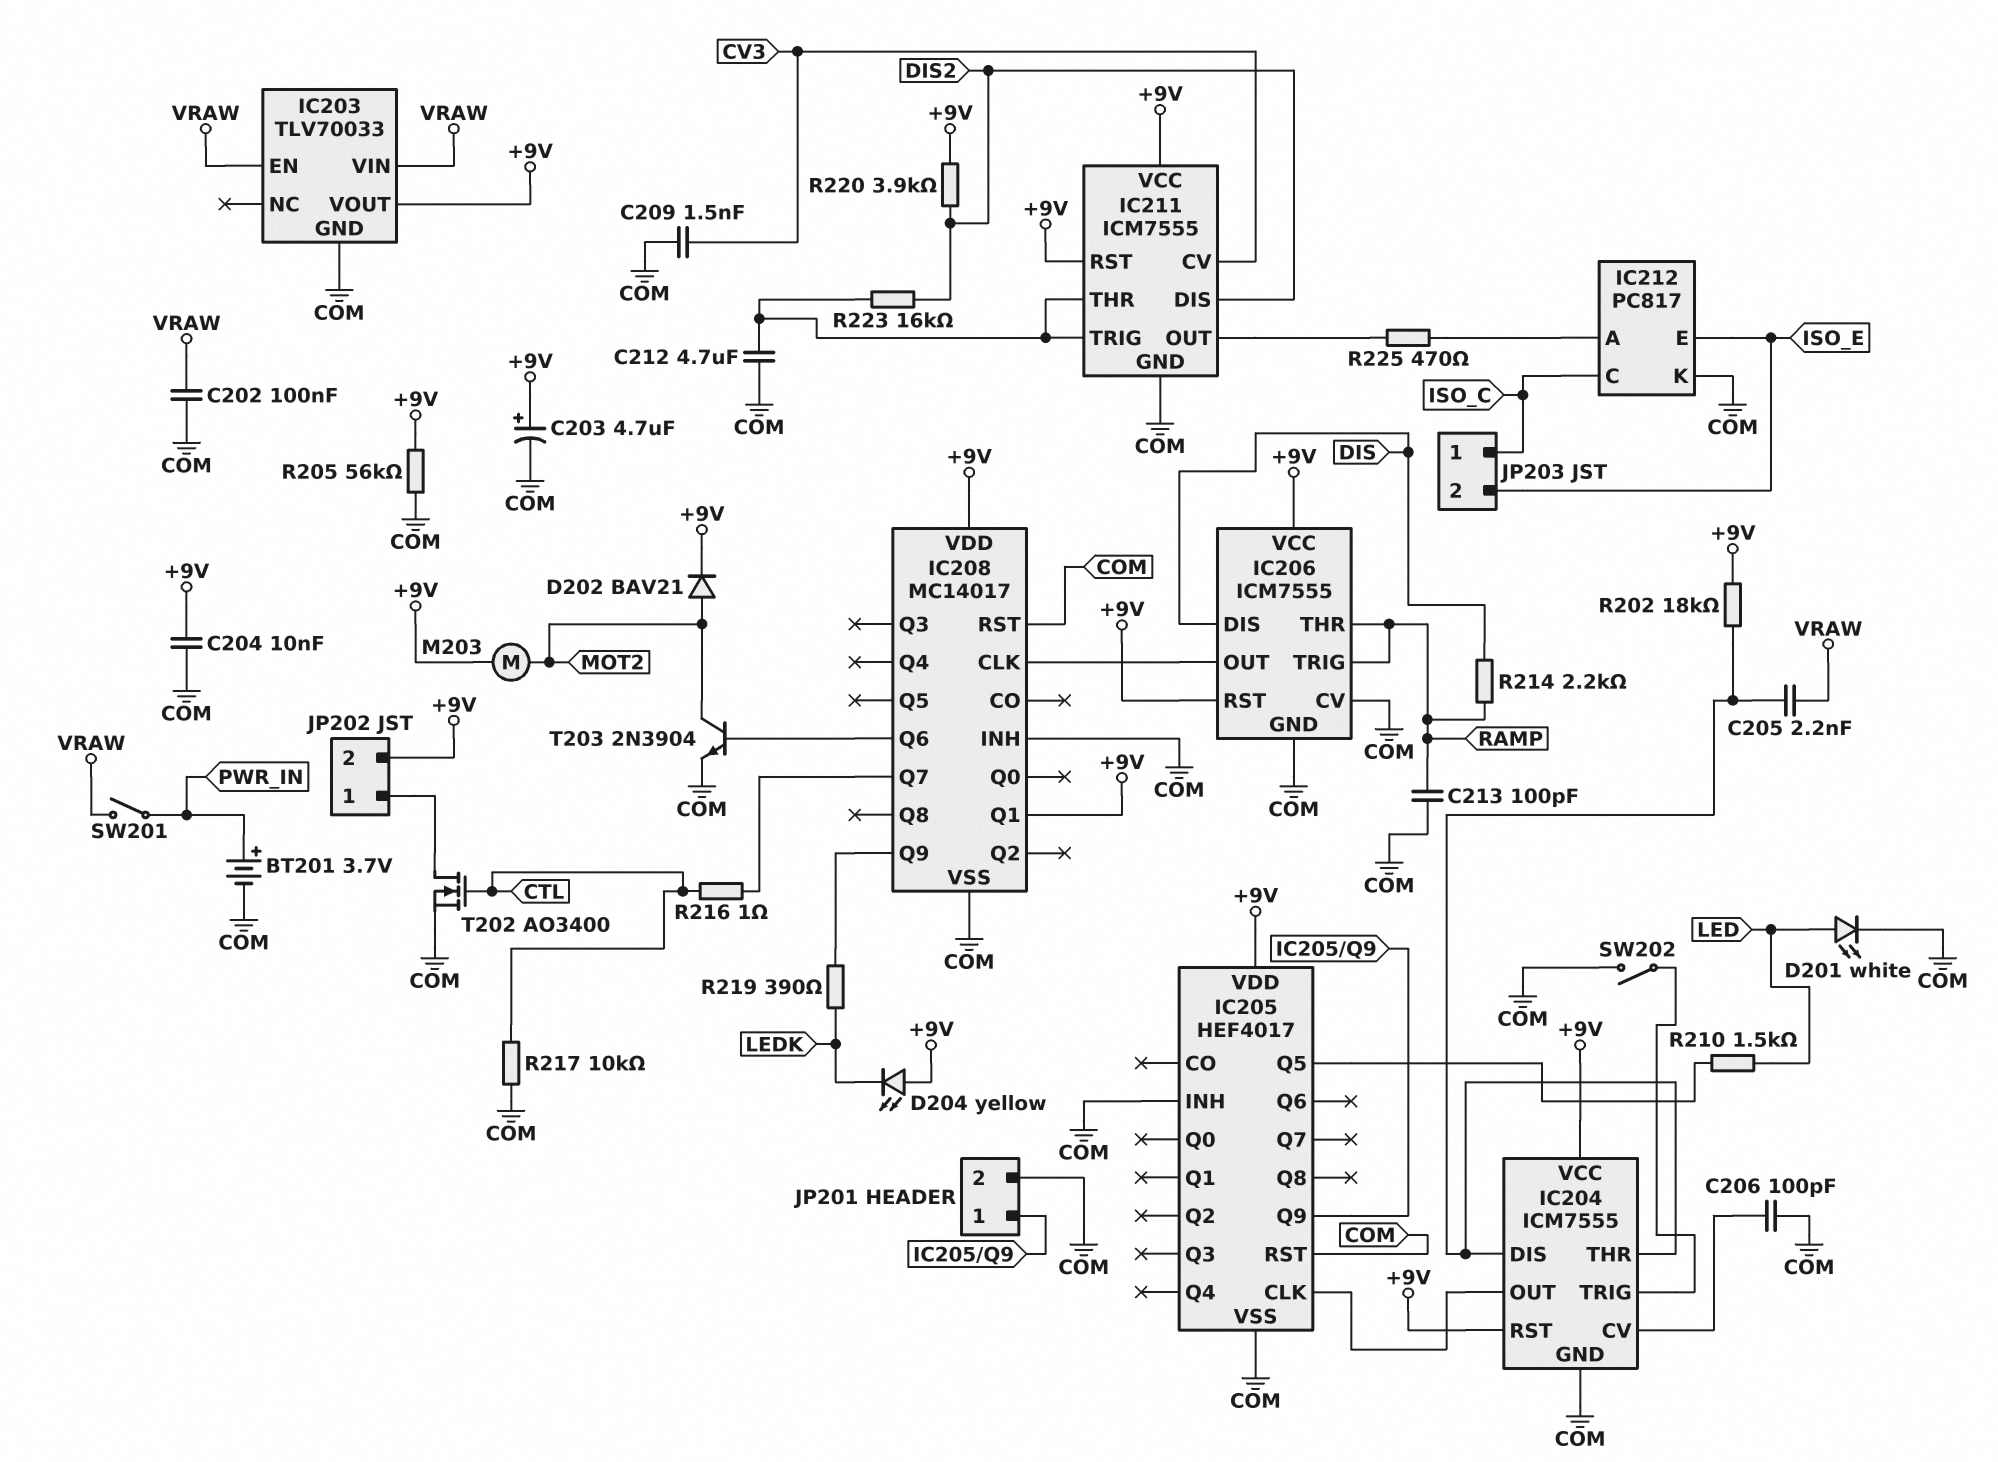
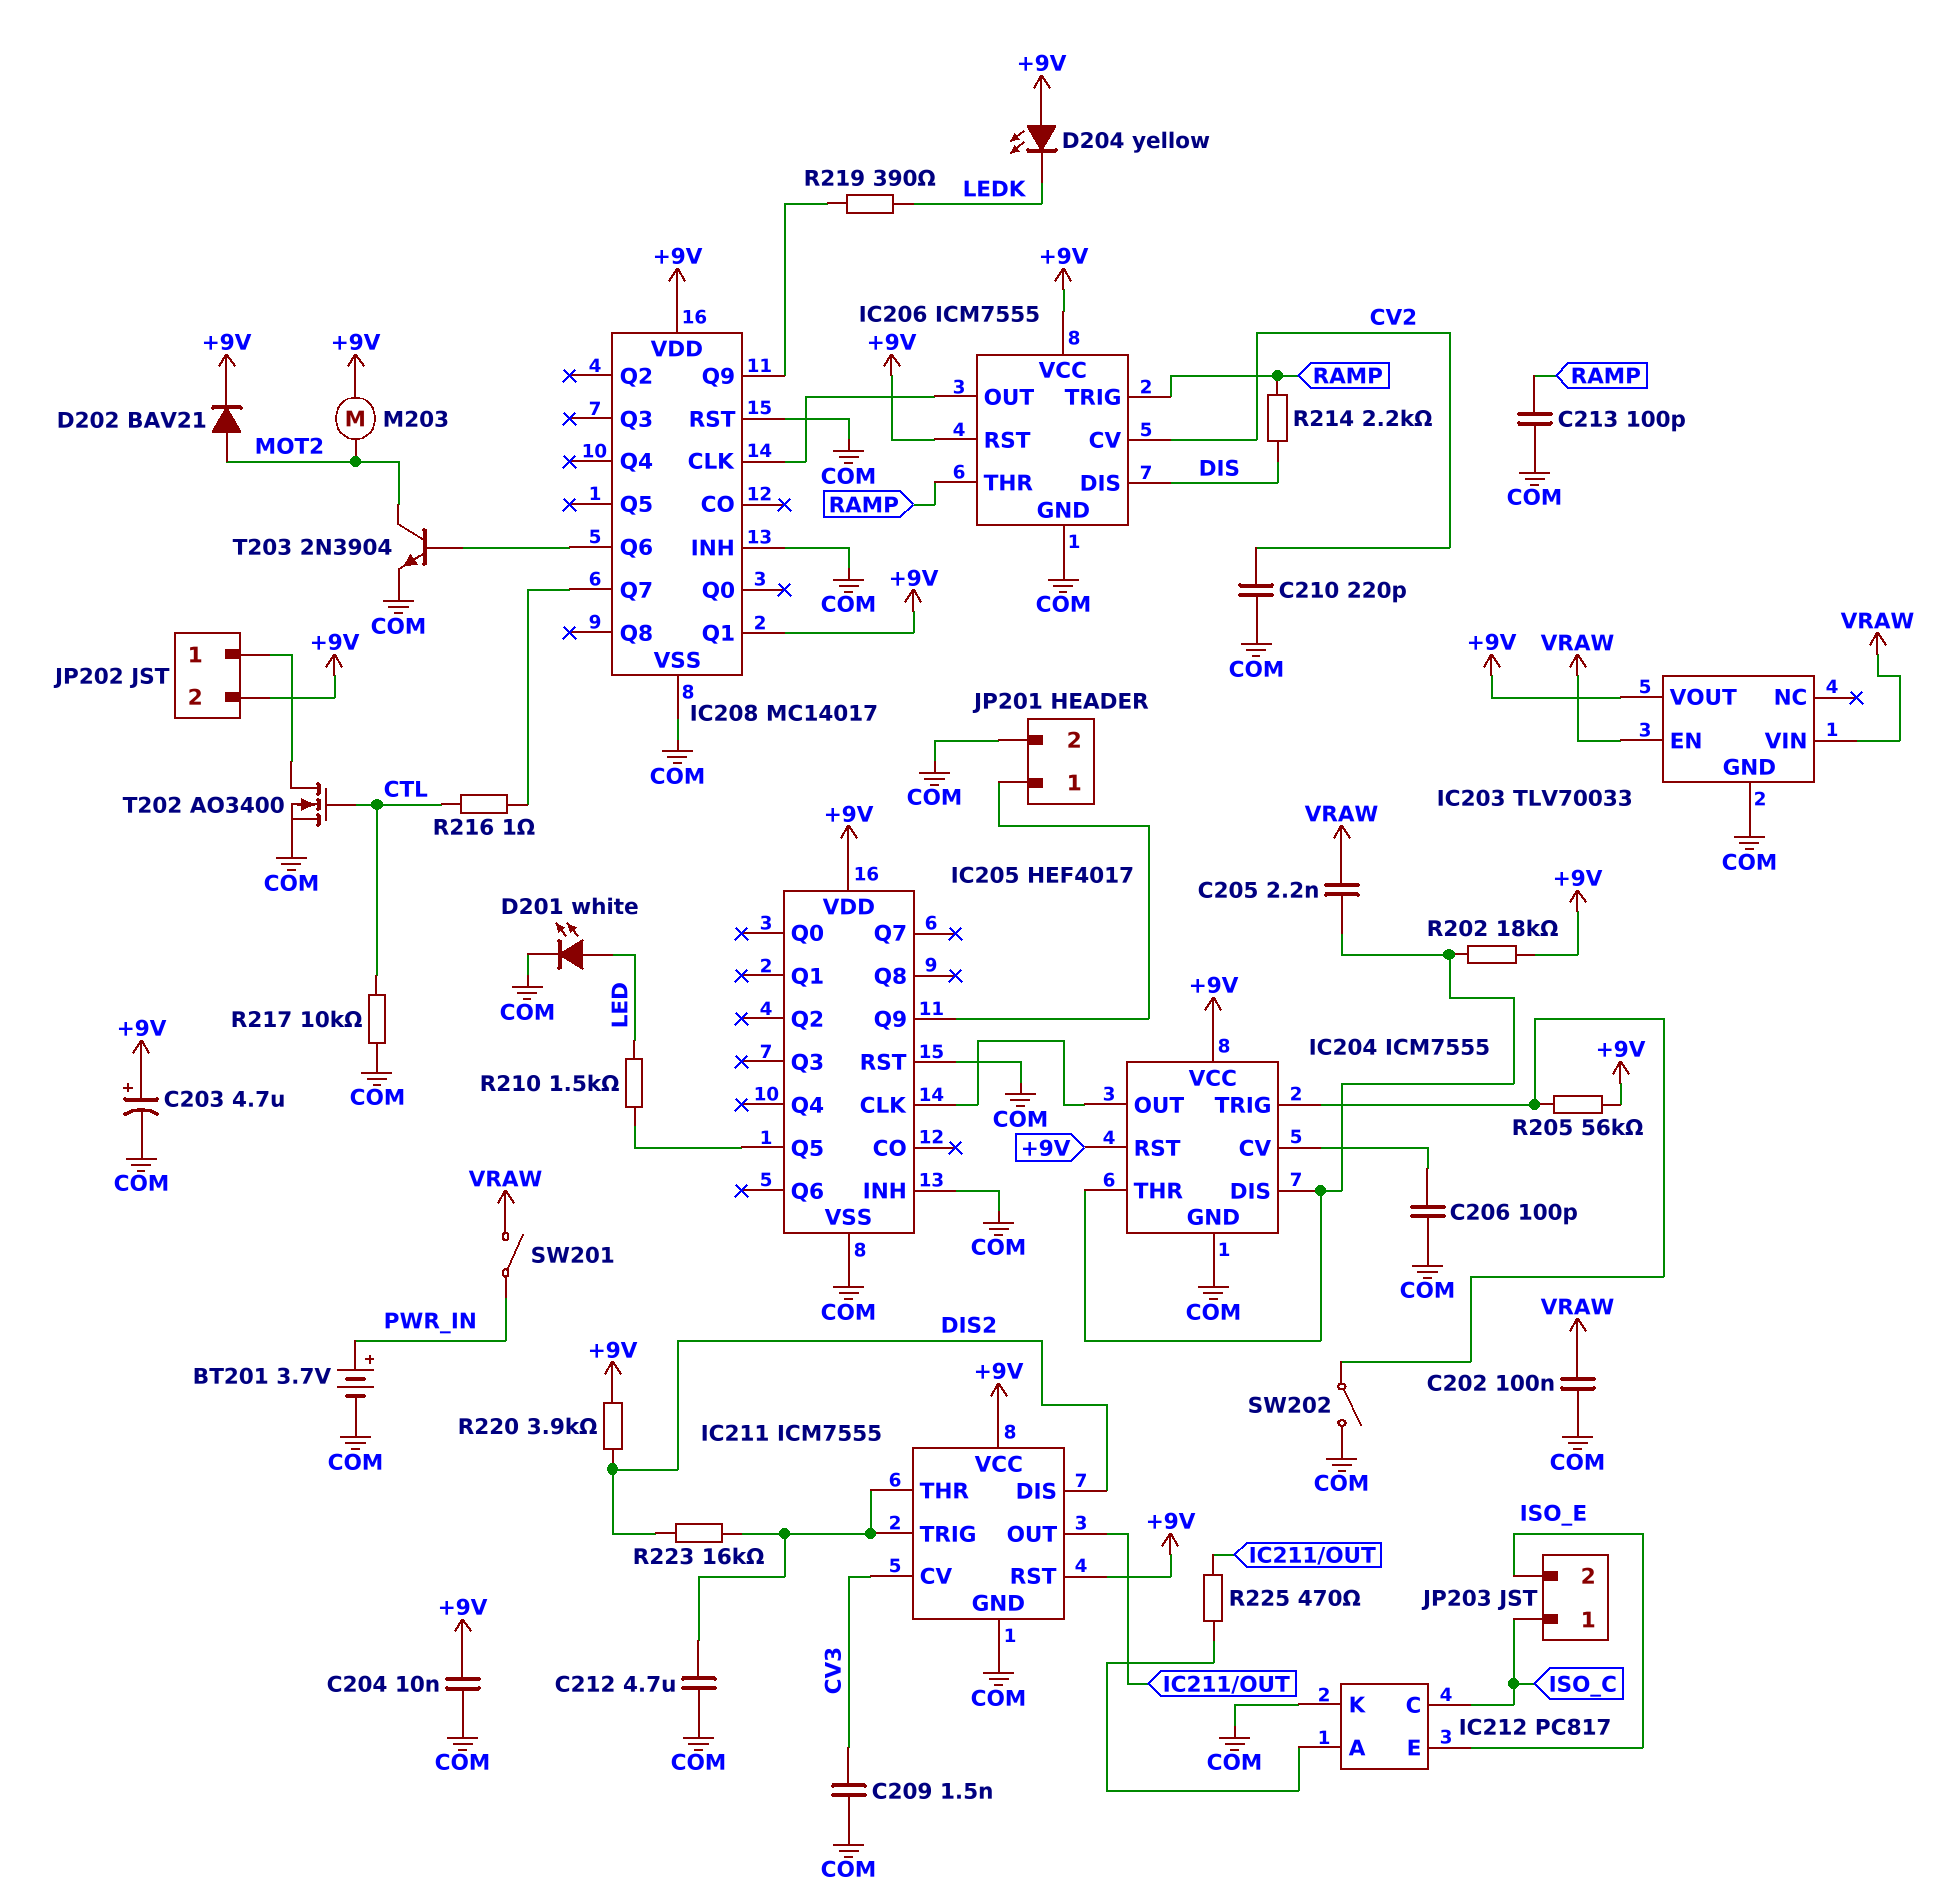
C210: none -> 220pF (COM, CV2)
IC206 pin CV: COM -> CV2
R205: 56k (+9V, COM) -> 56k (+9V, IC204/TRIG)

